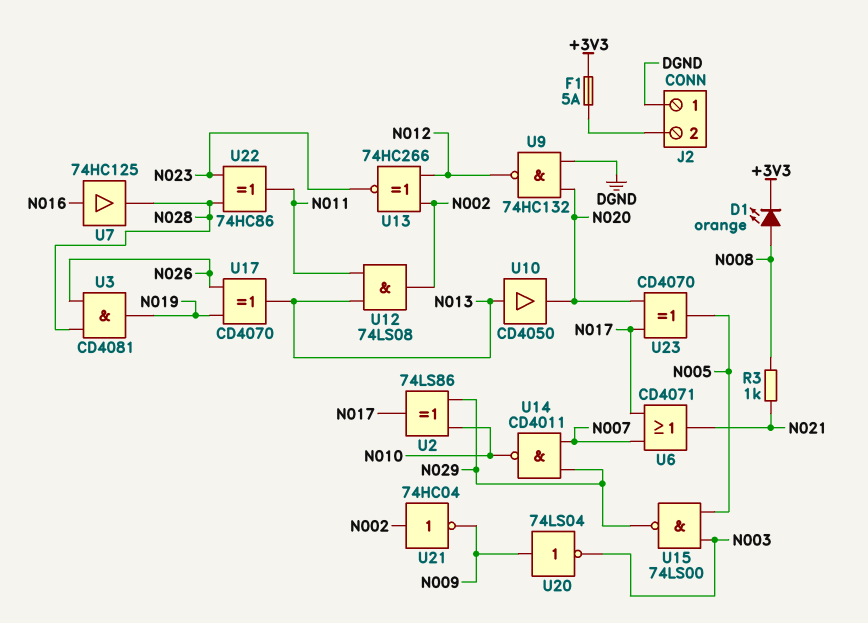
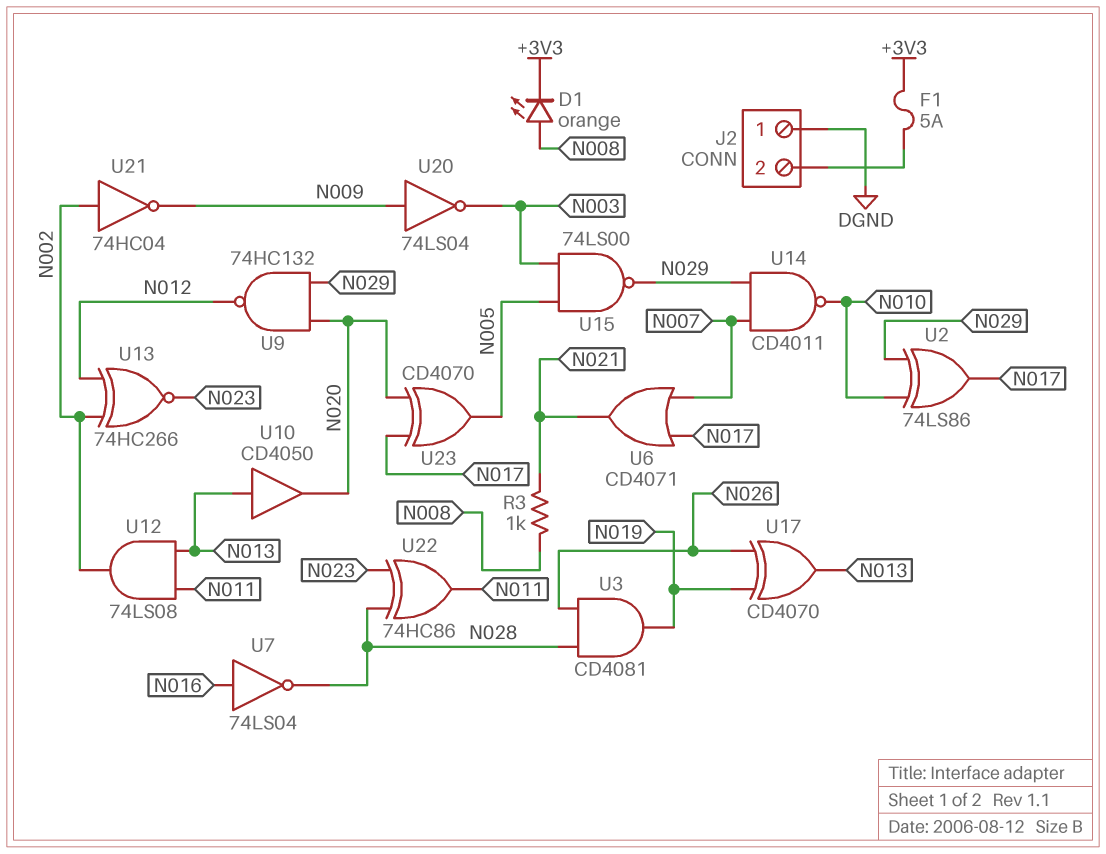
U7: buffer 74HC125 (in N016, out N028) -> NOT 74LS04 (in N016, out N028)
U9: NAND 74HC132 (in DGND, in N020, out N012) -> NAND 74HC132 (in N020, in N029, out N012)

